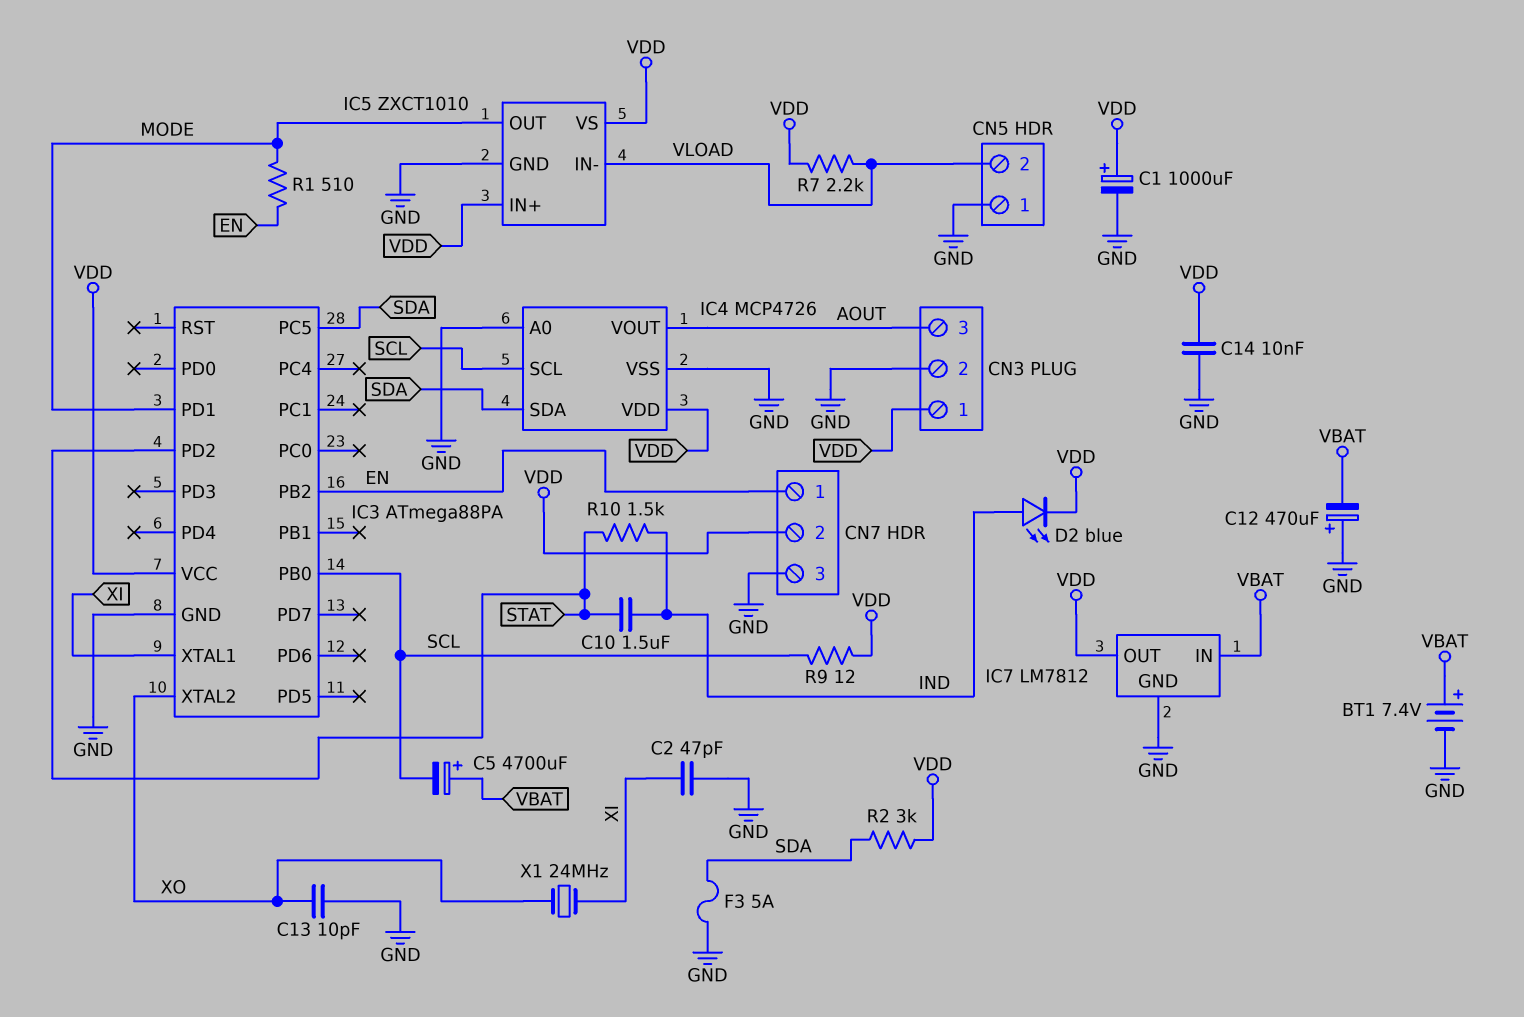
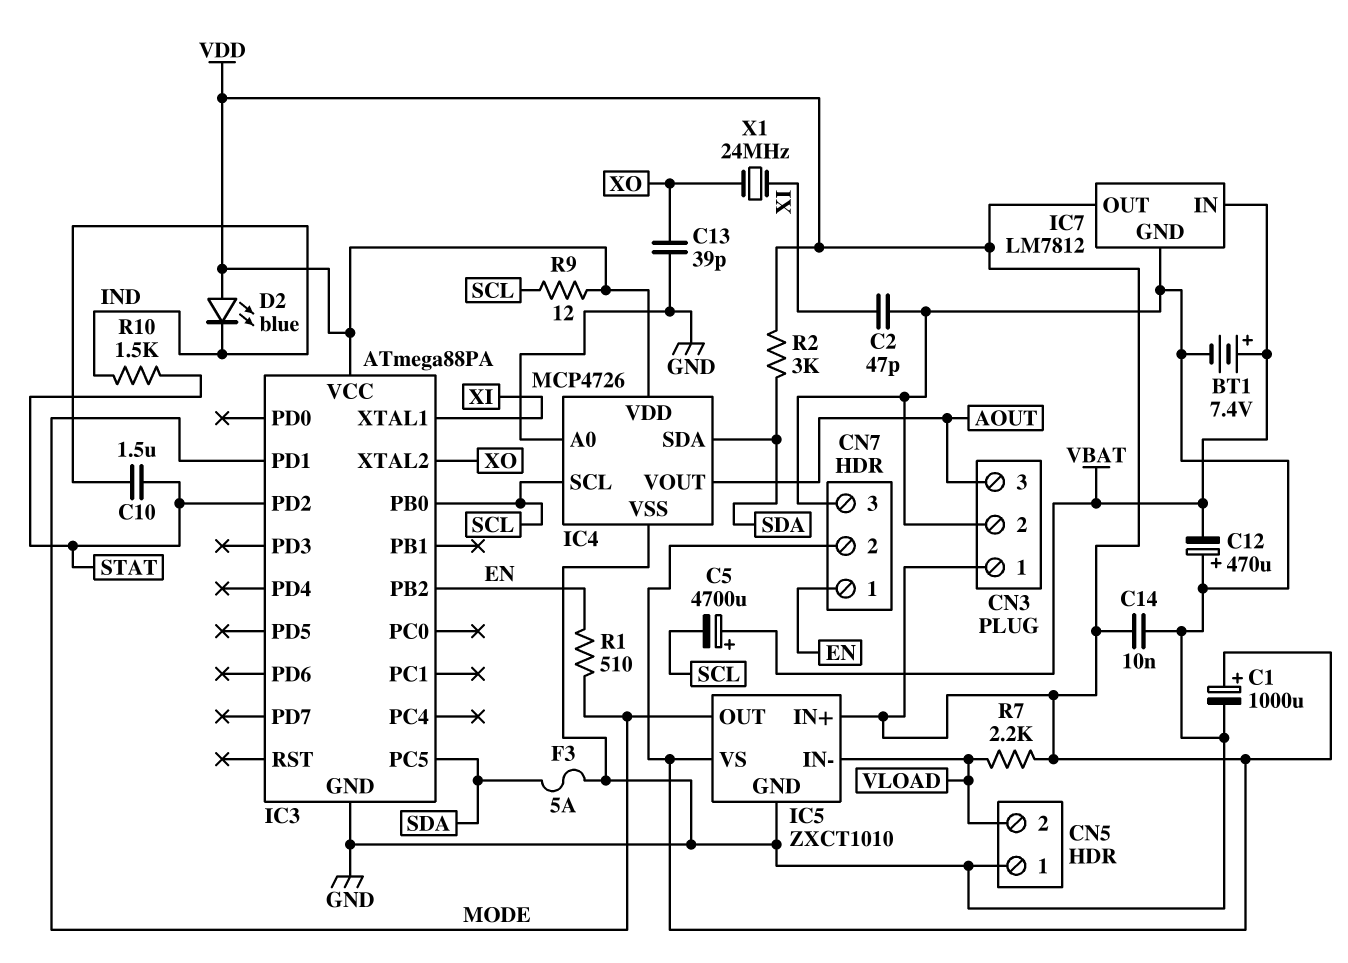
C13: 10pF (GND, XO) -> 39pF (GND, XO)
D2: LED blue (A IND, K VDD) -> LED blue (A VDD, K IND)

